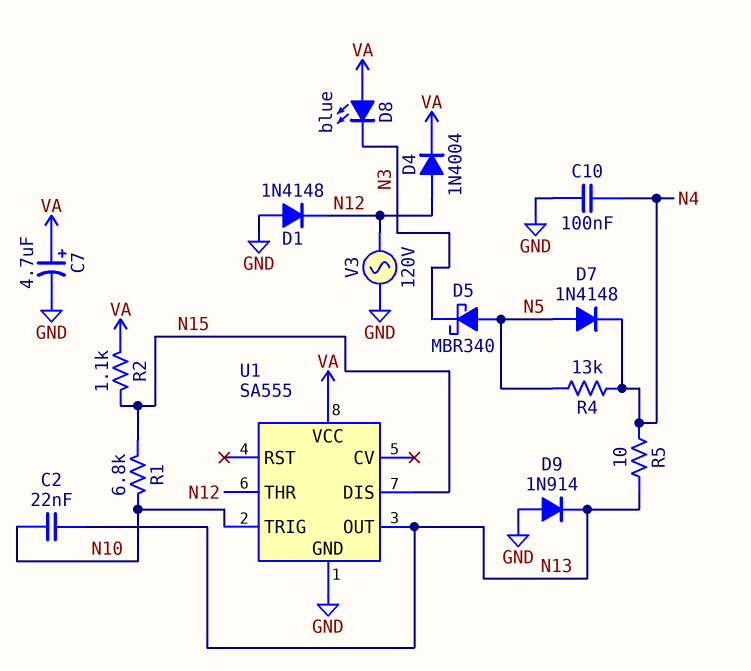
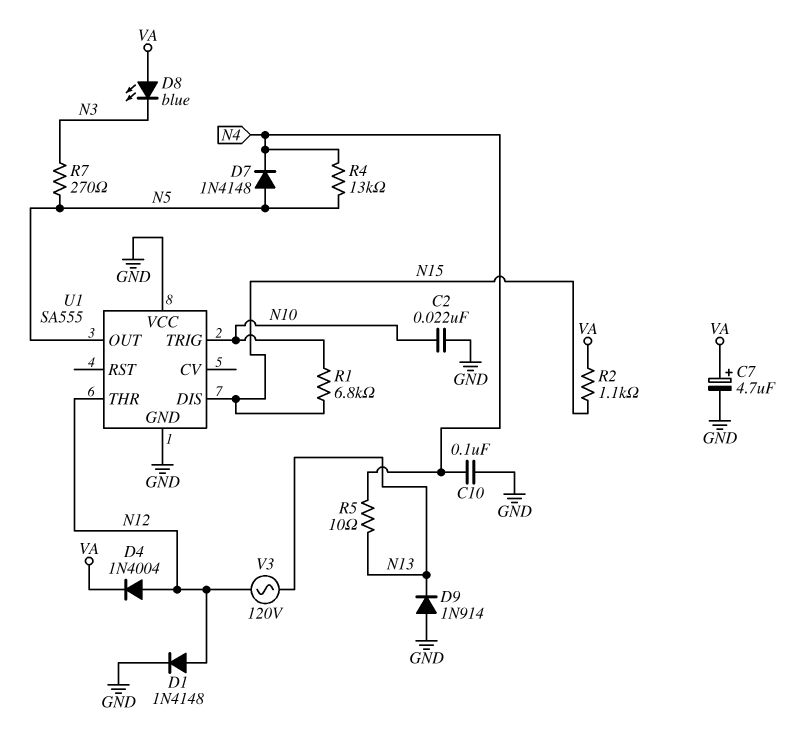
C2: 22nF (N10, N13) -> 22nF (GND, N10)
D1: diode 1N4148 (A GND, K N12) -> diode 1N4148 (A N12, K GND)
D5: schottky MBR340 (A N5, K N3) -> none
R7: none -> 270 (N3, N5)
U1 pin OUT: N13 -> N5
U1 pin VCC: VA -> GND
V3: AC 120V (GND, N12) -> AC 120V (N12, N13)

